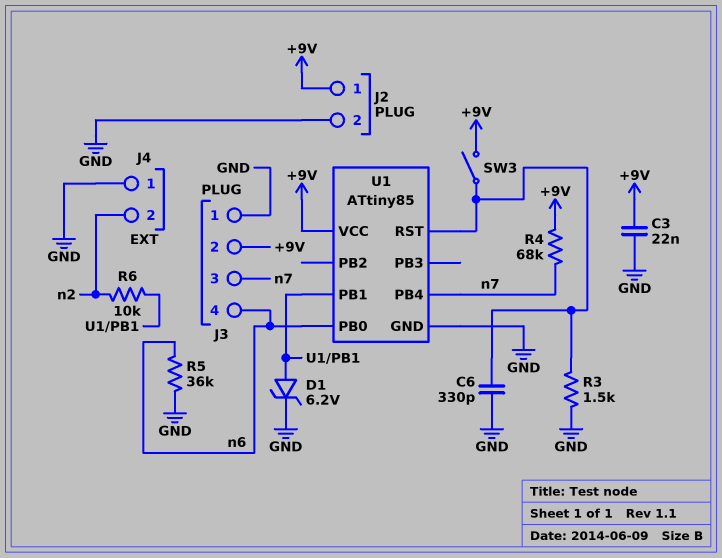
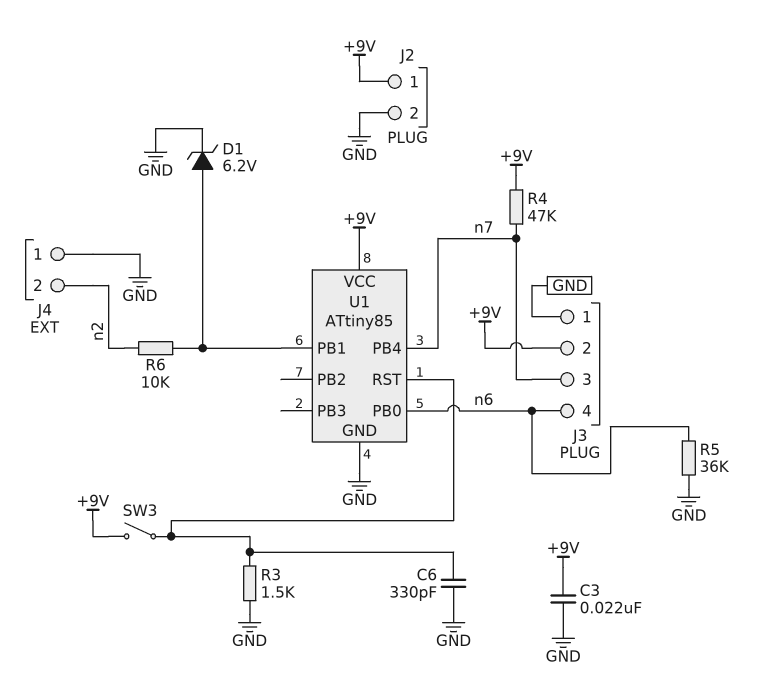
R4: 68k (+9V, n7) -> 47k (+9V, n7)

